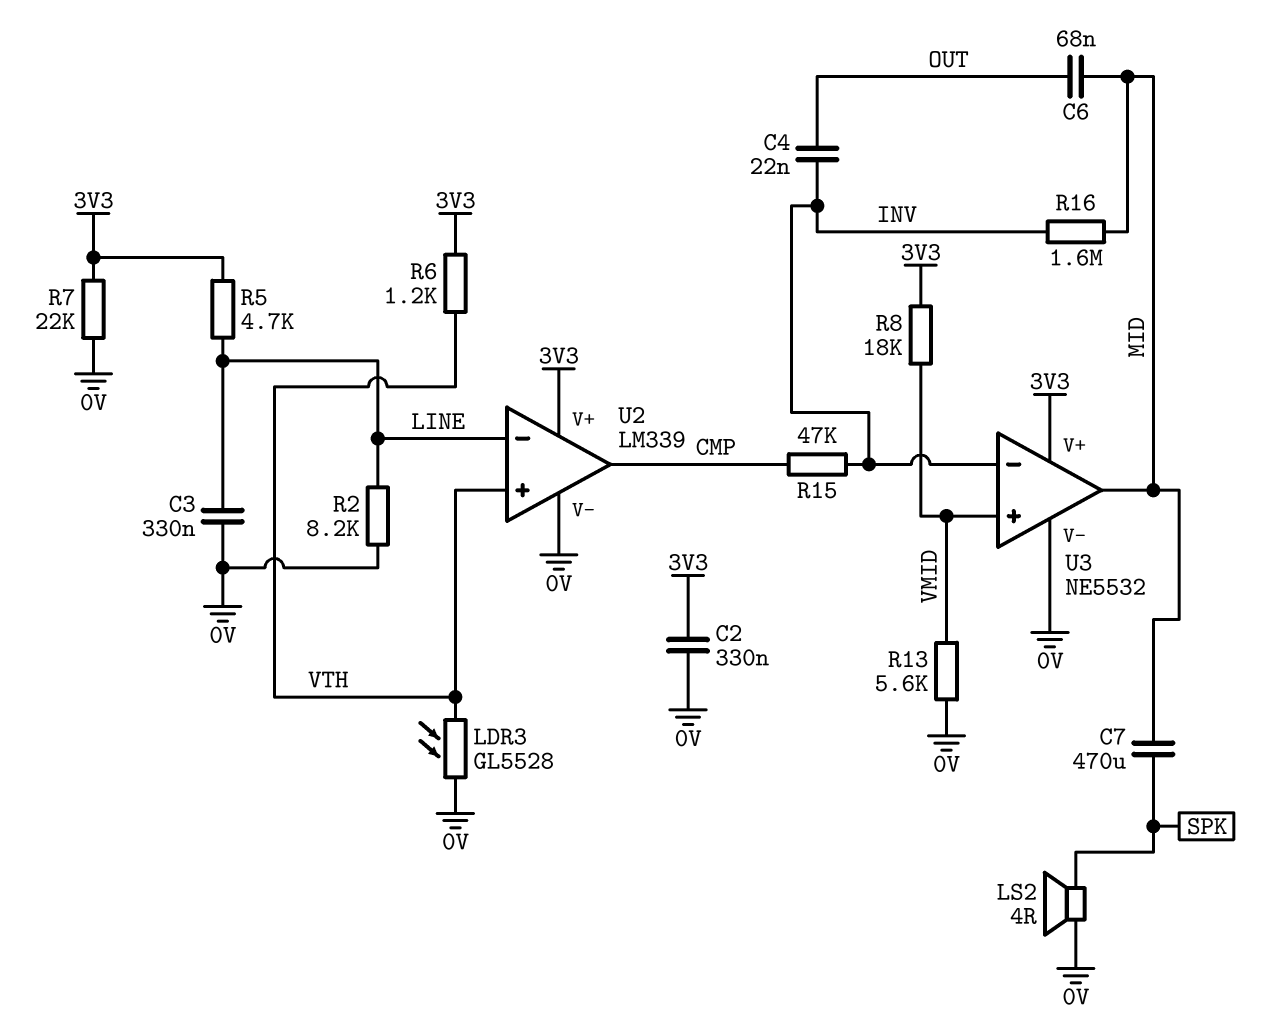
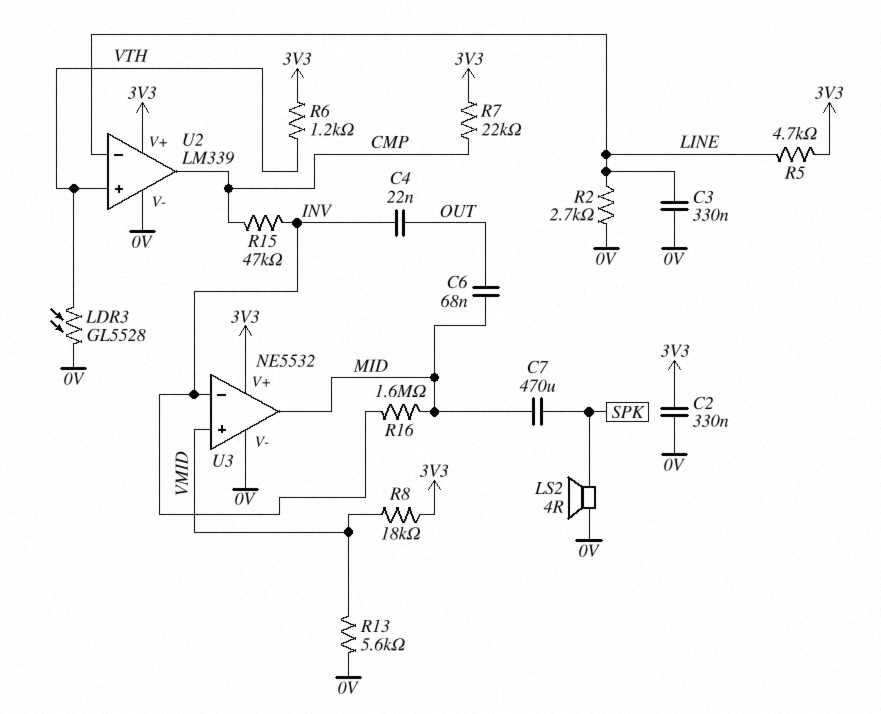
R2: 8.2k (0V, LINE) -> 2.7k (0V, LINE)
R7: 22k (0V, 3V3) -> 22k (3V3, CMP)

